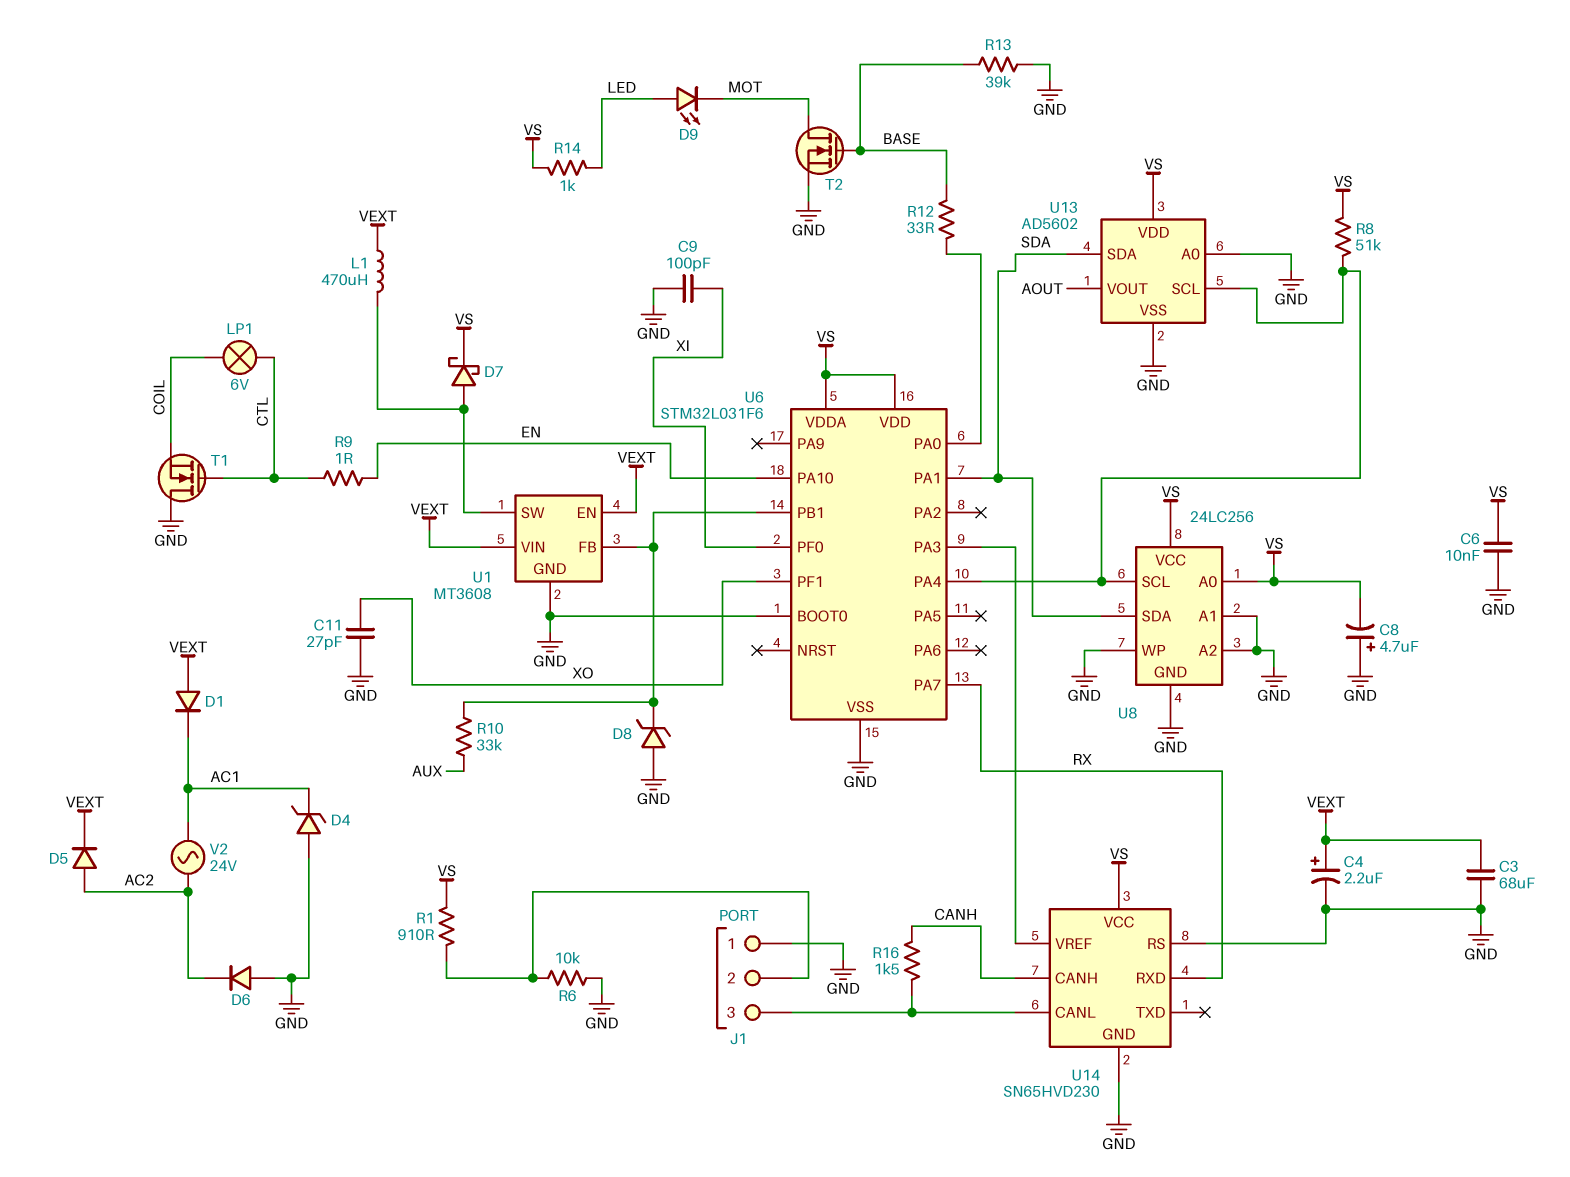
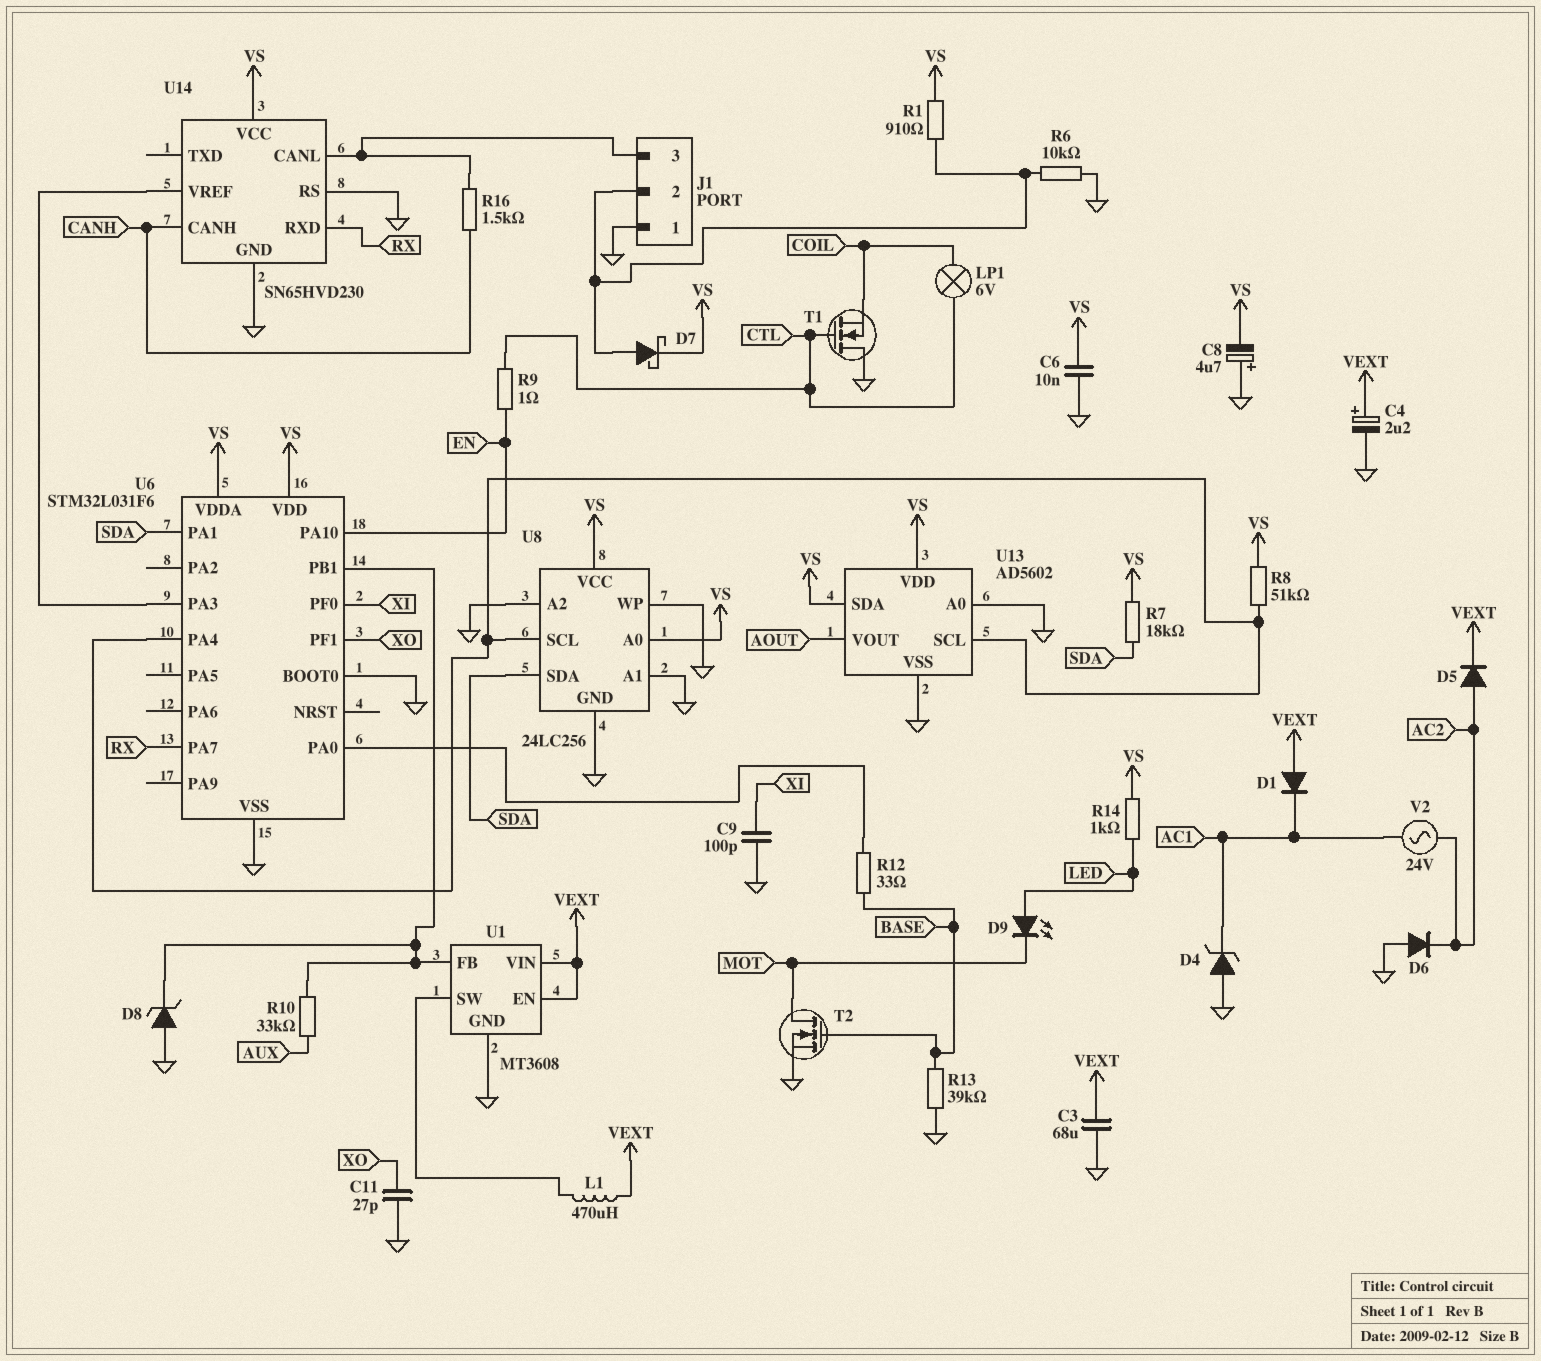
D7: schottky (A U1/SW, K VS) -> schottky (A J1/2, K VS)
R7: none -> 18k (SDA, VS)
U13 pin SDA: SDA -> VS

